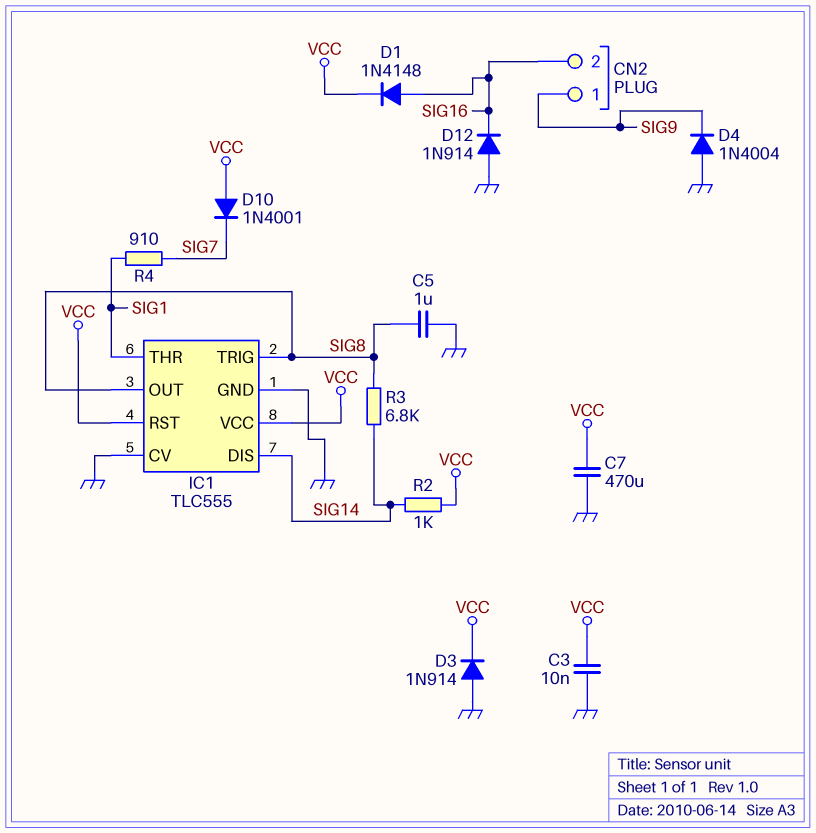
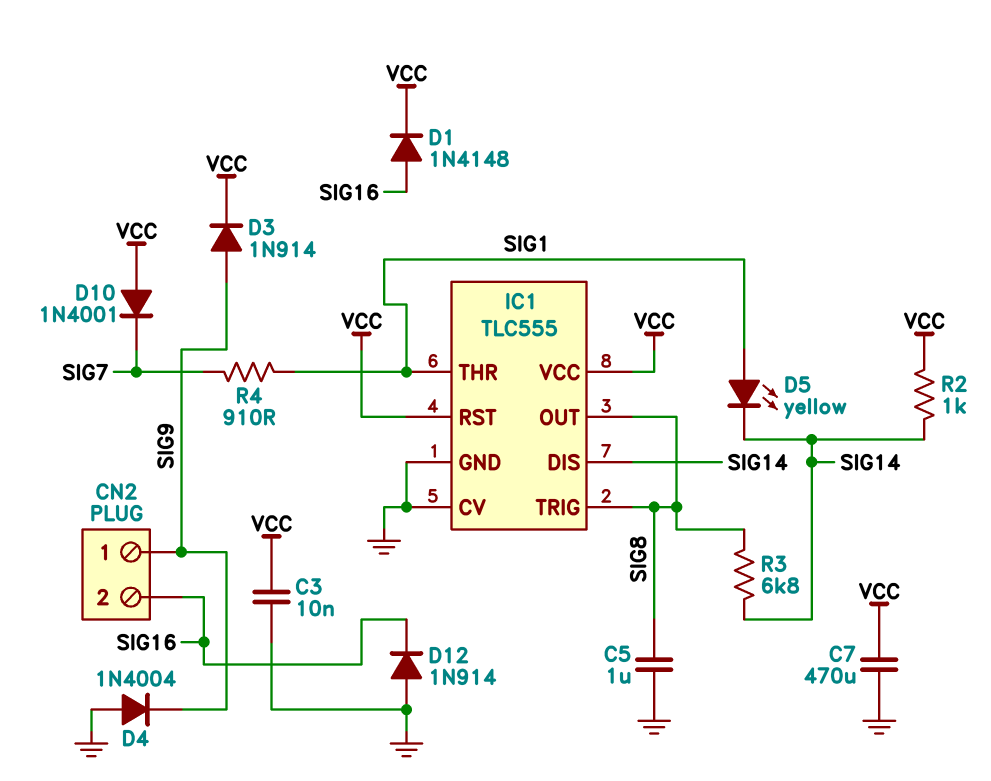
D3: diode 1N914 (A GND, K VCC) -> diode 1N914 (A SIG9, K VCC)
D5: none -> LED yellow (A SIG1, K SIG14)

